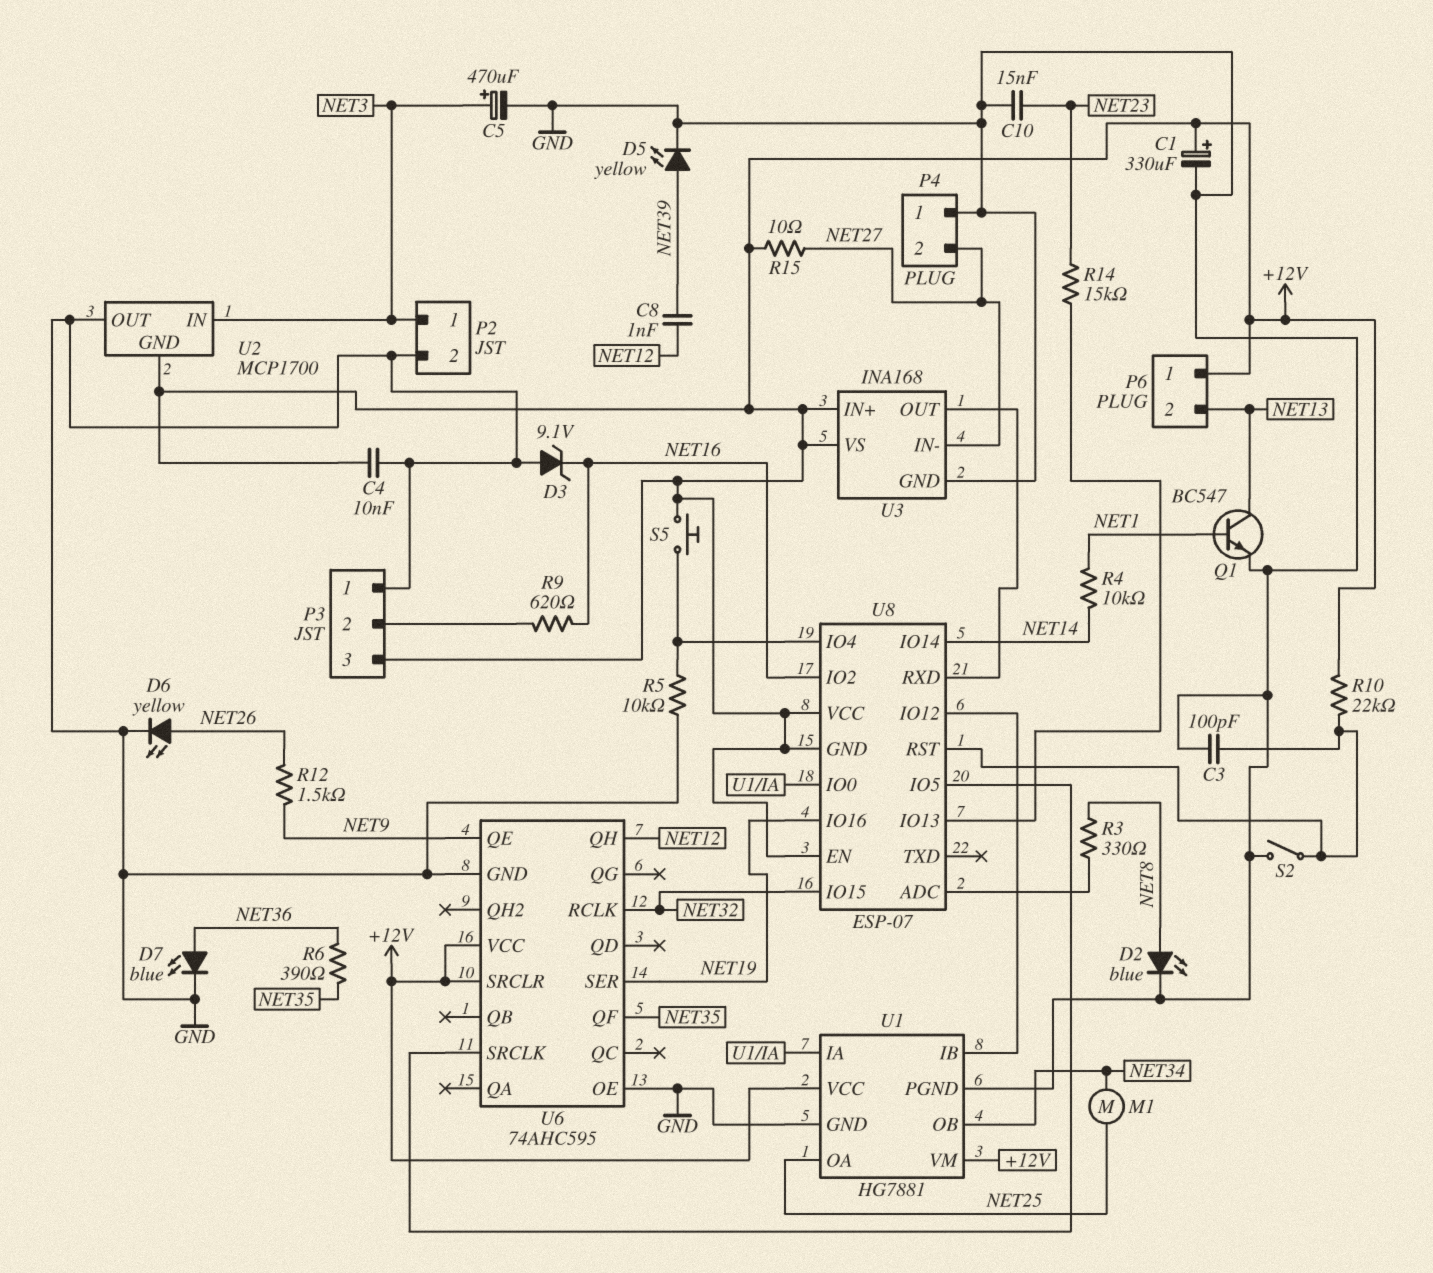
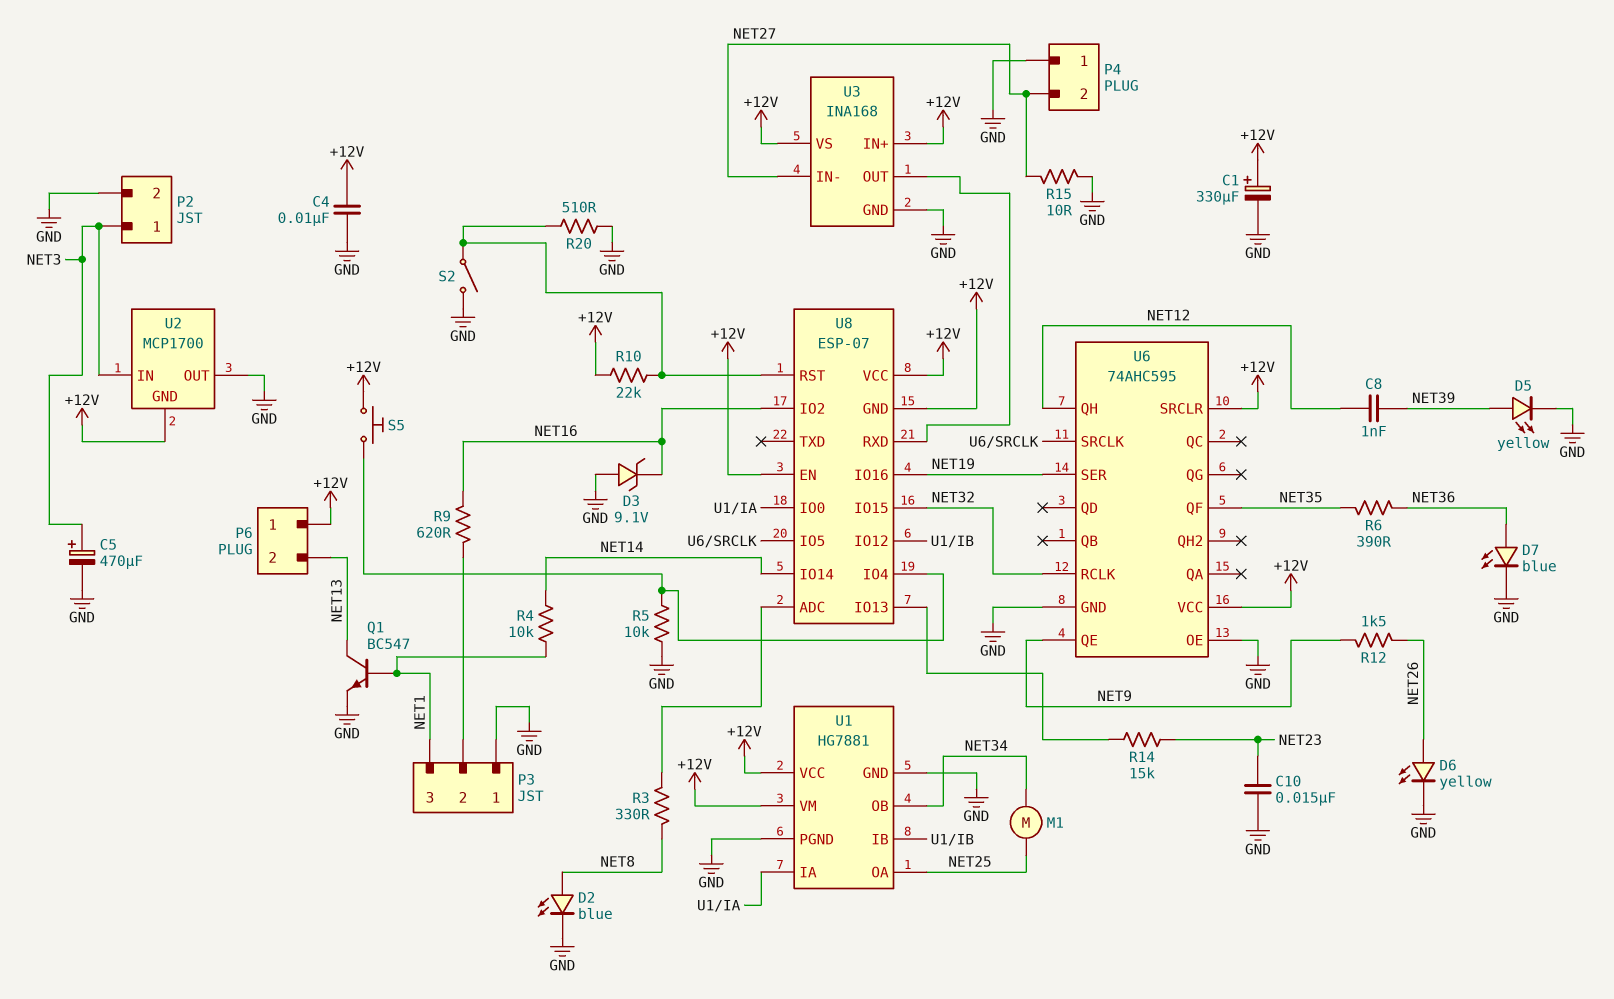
C3: 100pF (GND, U8/RST) -> none
P3 pin 3: +12V -> NET1
R15: 10 (+12V, NET27) -> 10 (GND, NET27)
R20: none -> 510 (GND, U8/RST)

